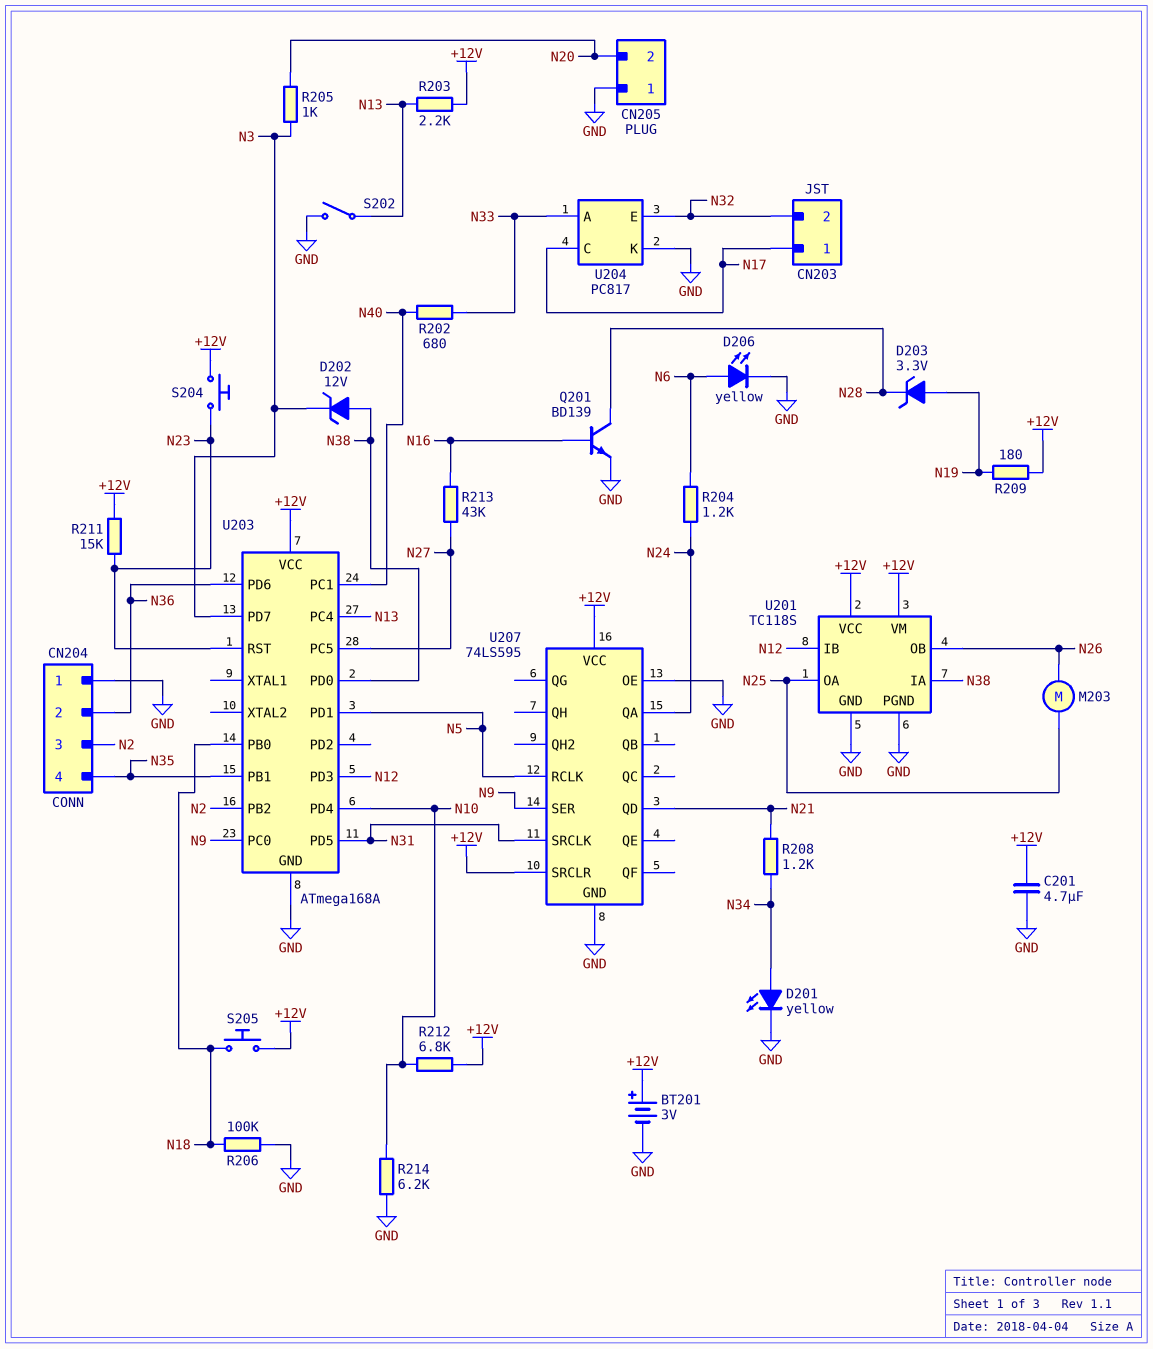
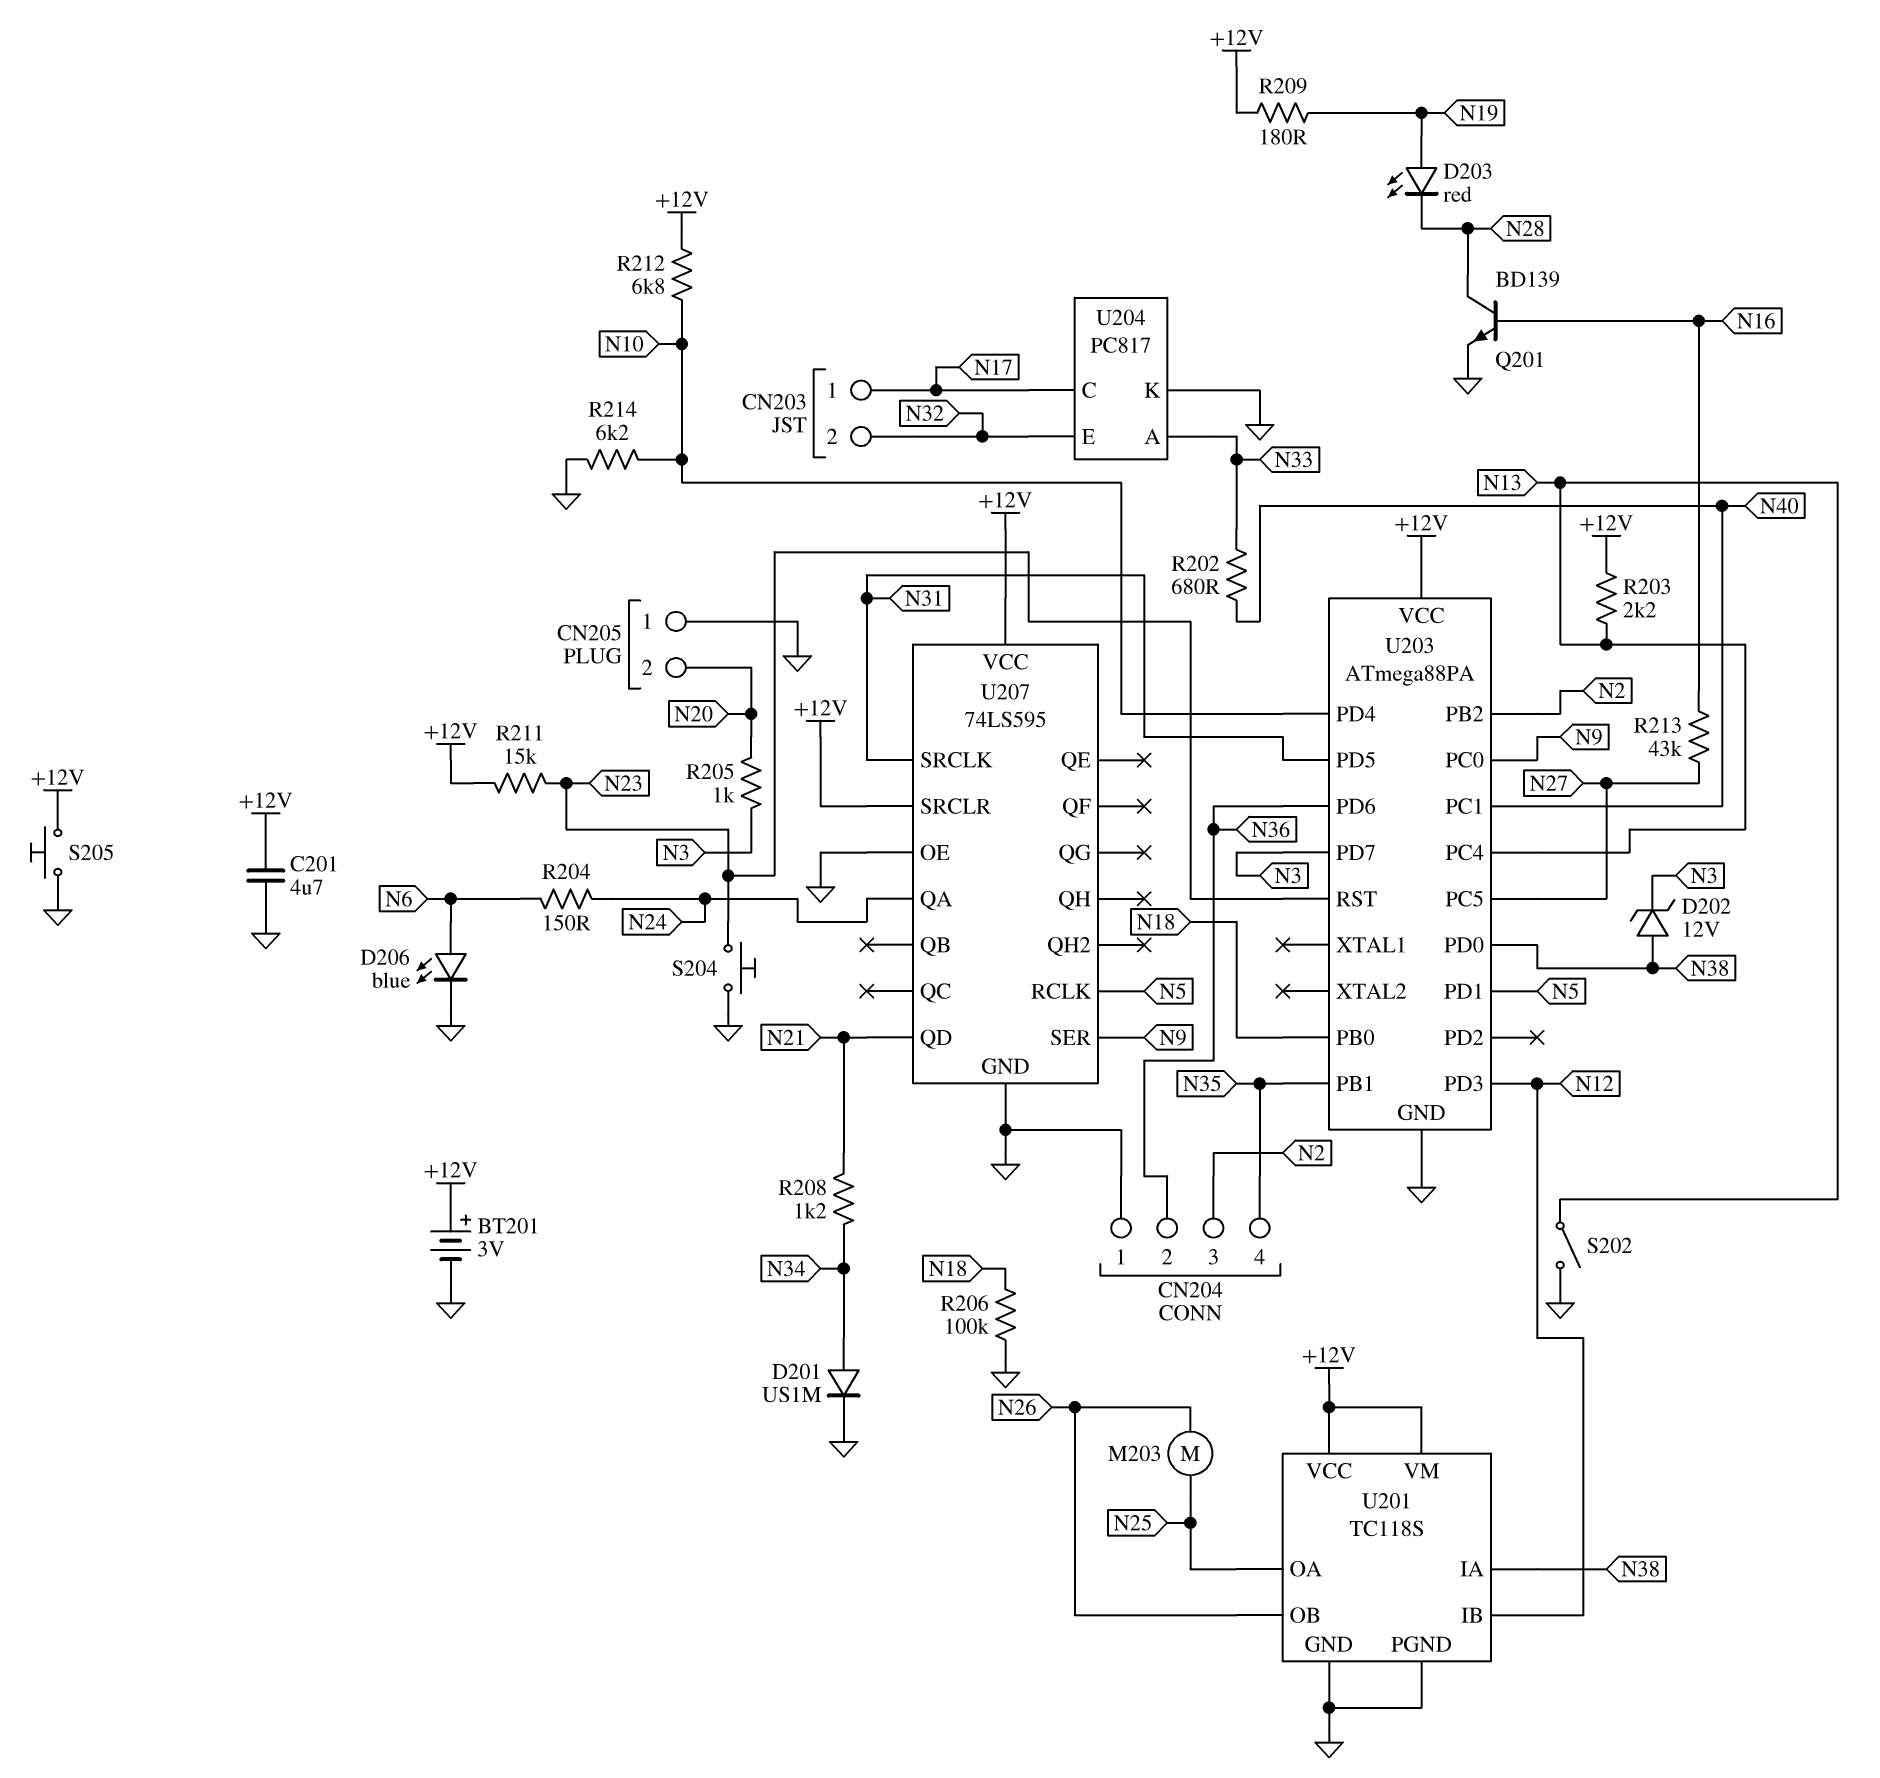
D201: LED yellow (A N34, K GND) -> diode US1M (A N34, K GND)
D203: zener 3.3V (A N19, K N28) -> LED red (A N19, K N28)
D206: LED yellow (A N6, K GND) -> LED blue (A N6, K GND)
R204: 1.2k (N6, N24) -> 150 (N6, N24)
S204: button (+12V, N23) -> button (GND, N23)
S205: button (+12V, N18) -> button (+12V, GND)
U203: ATmega168A -> ATmega88PA

